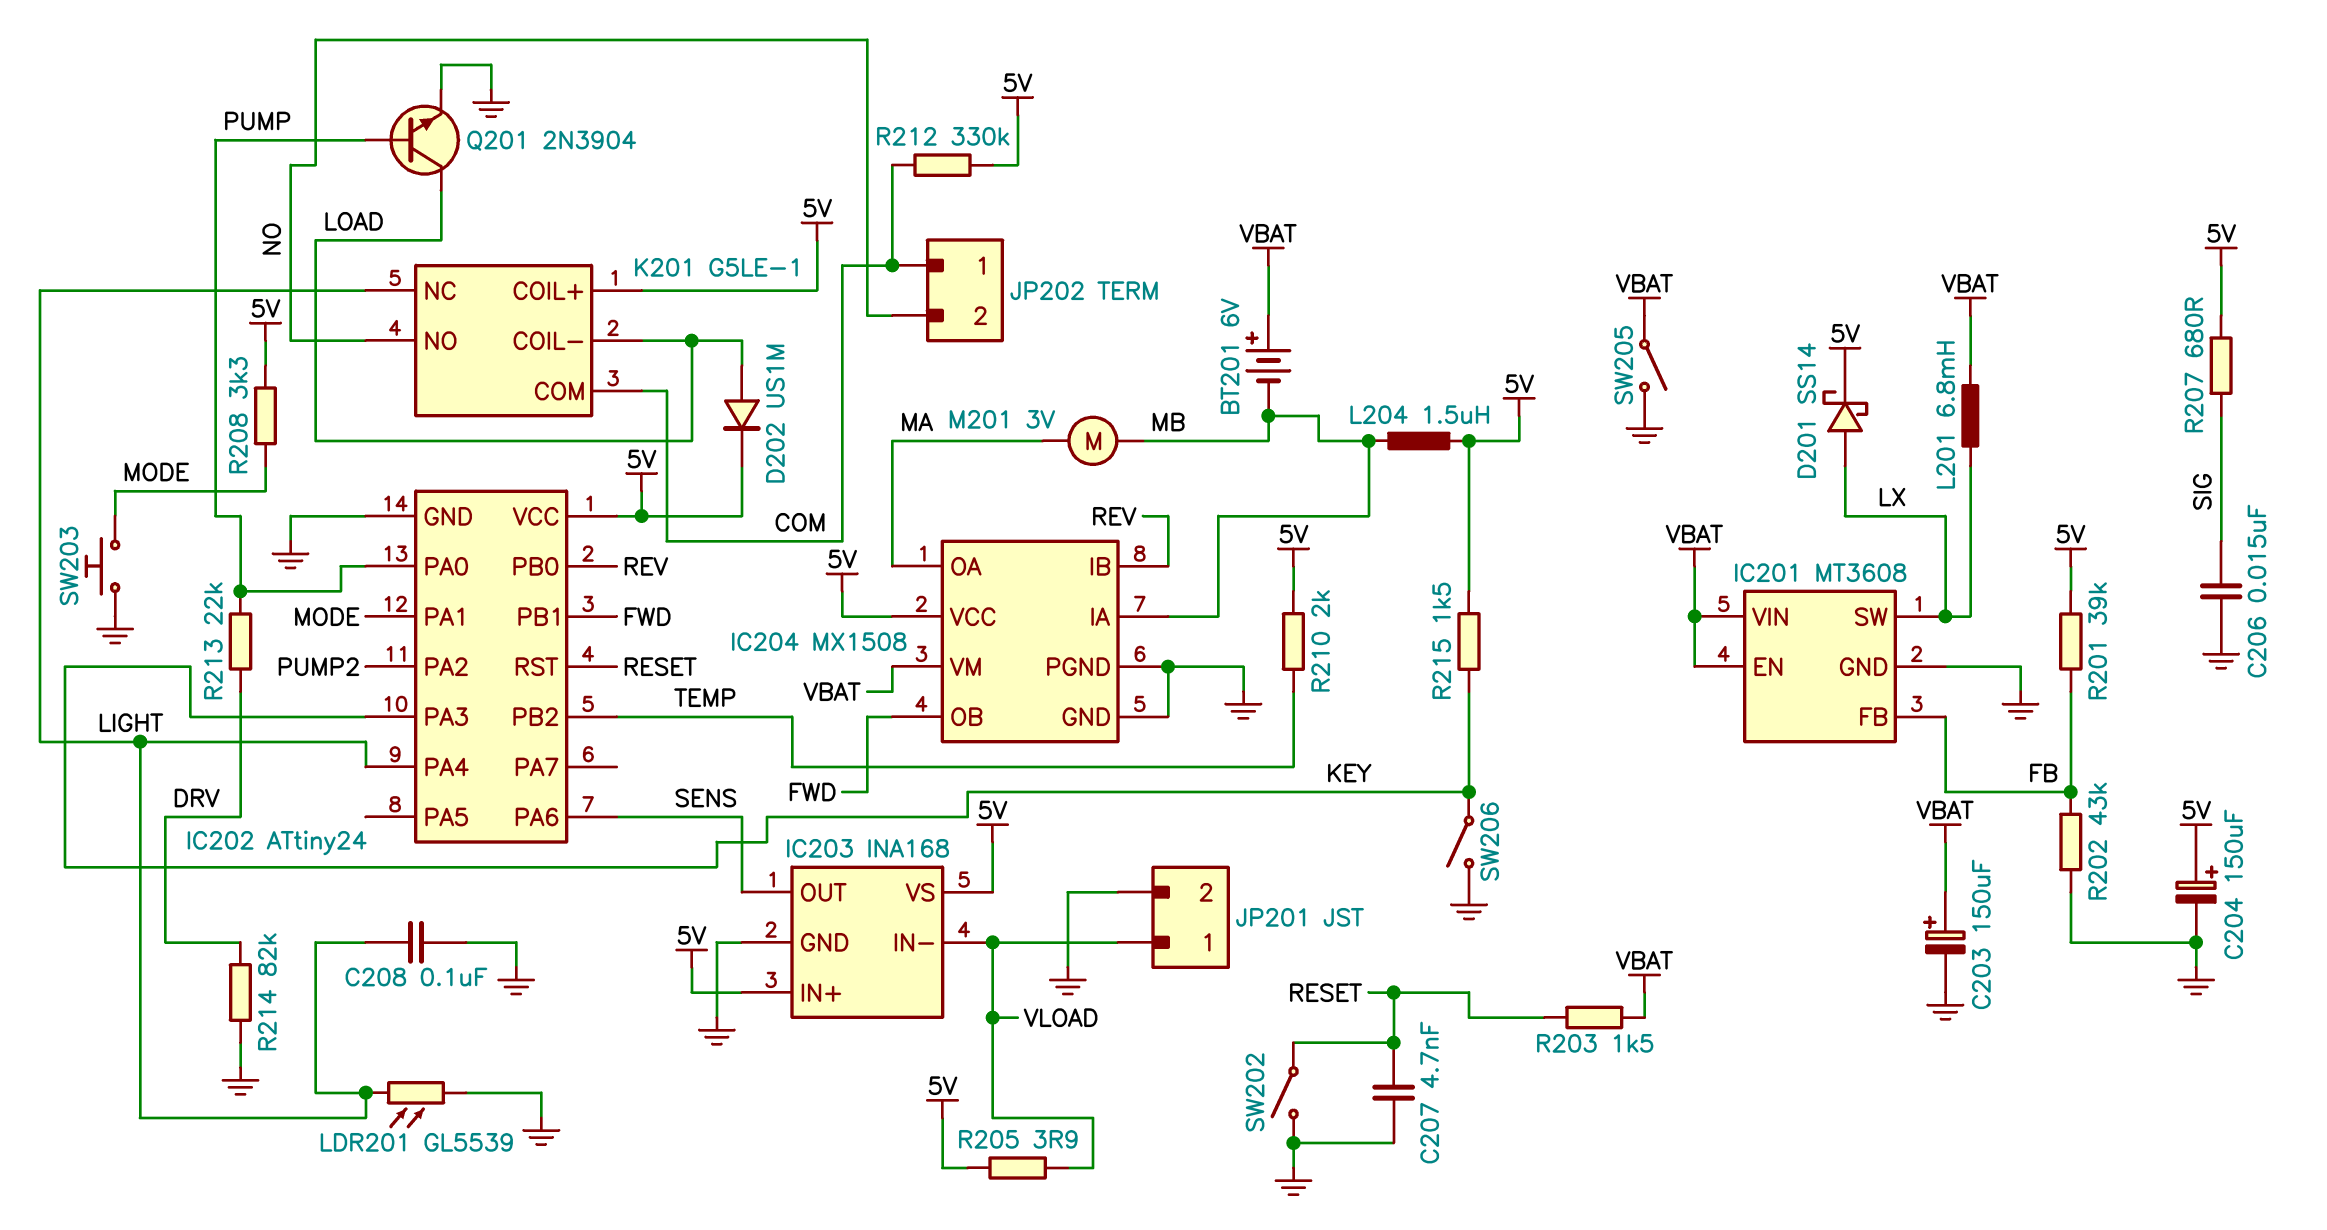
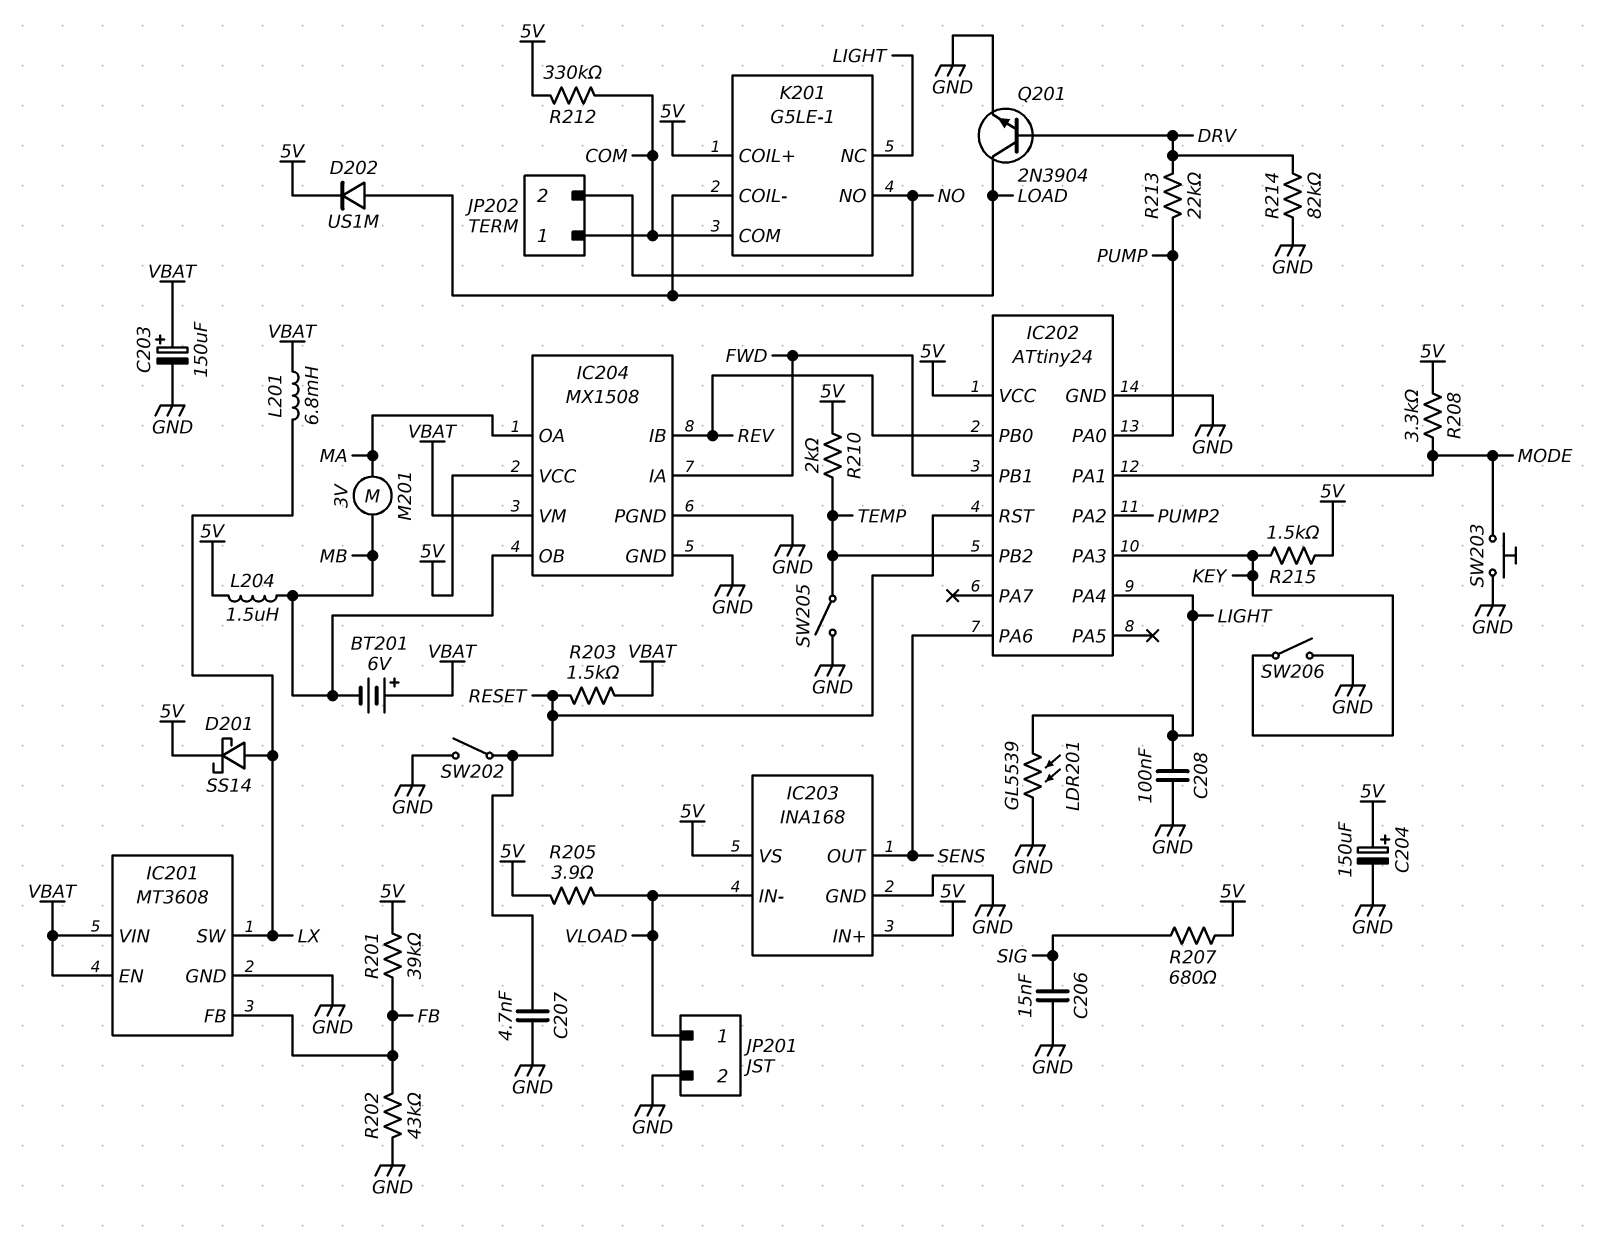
IC204 pin IA: MB -> FWD
IC204 pin OB: FWD -> MB
Q201: NPN 2N3904 (B PUMP, C LOAD, E GND) -> NPN 2N3904 (B DRV, C LOAD, E GND)
SW205: switch (GND, VBAT) -> switch (GND, TEMP)

